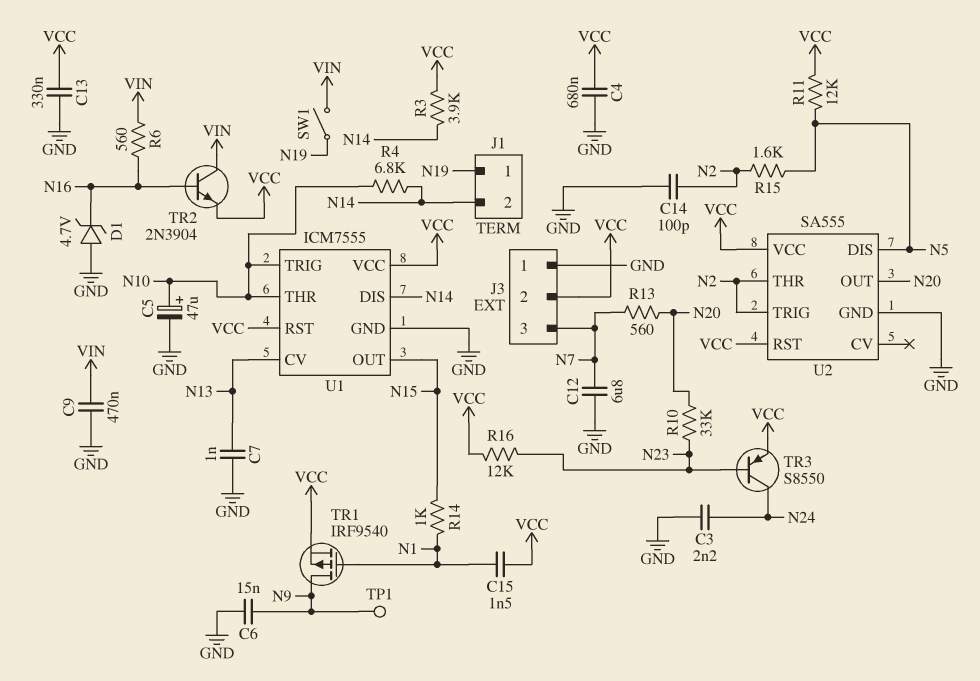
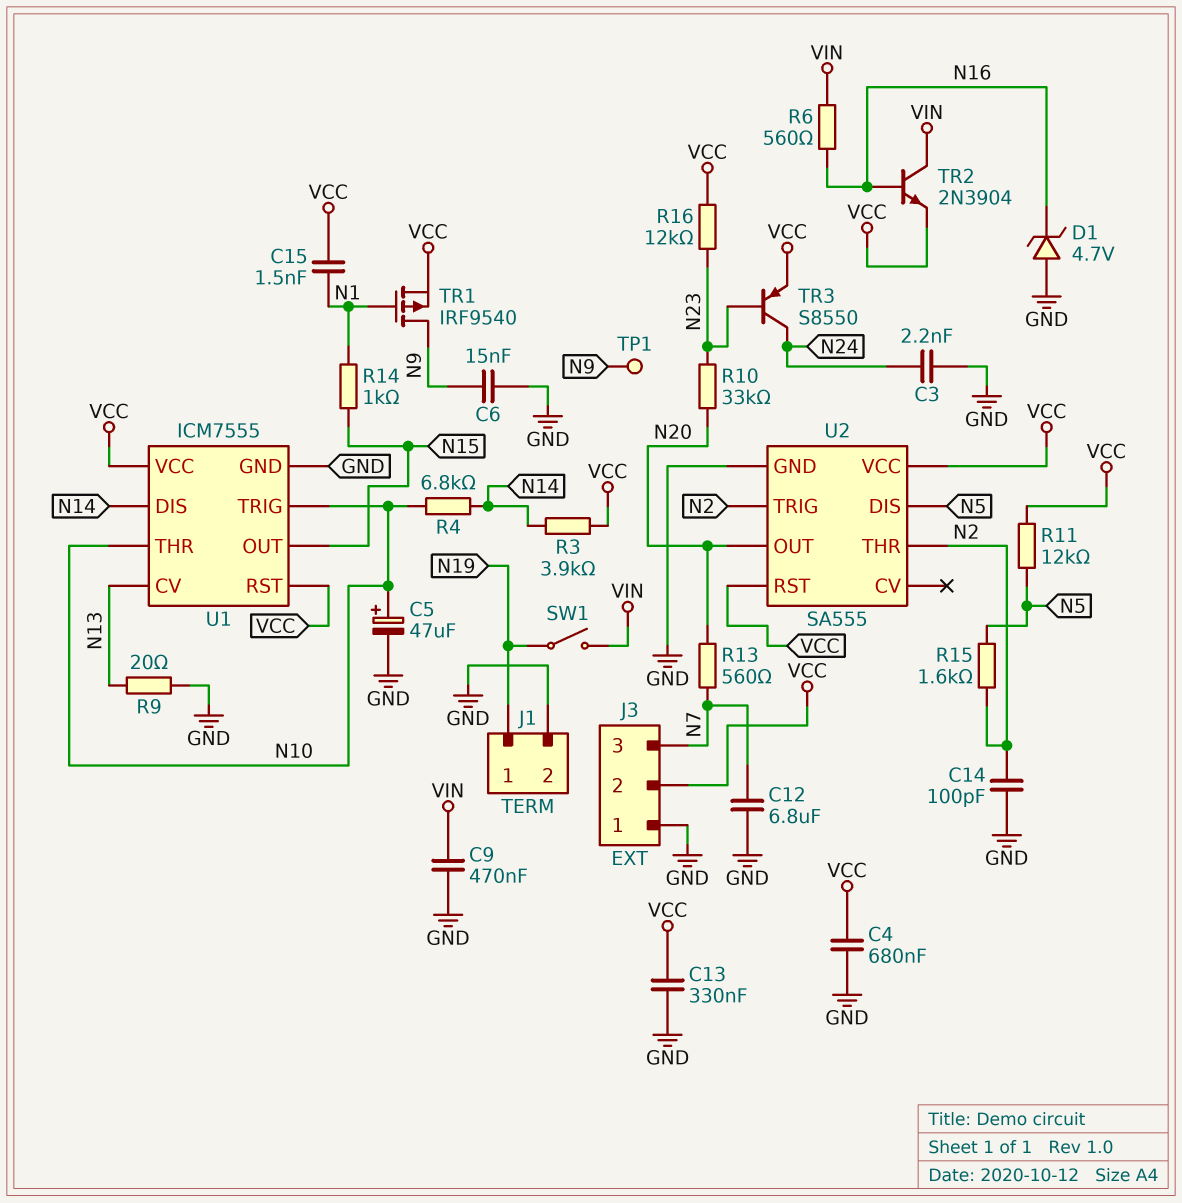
C7: 1nF (GND, N13) -> none
J1 pin 2: N14 -> GND
R9: none -> 20 (GND, N13)

